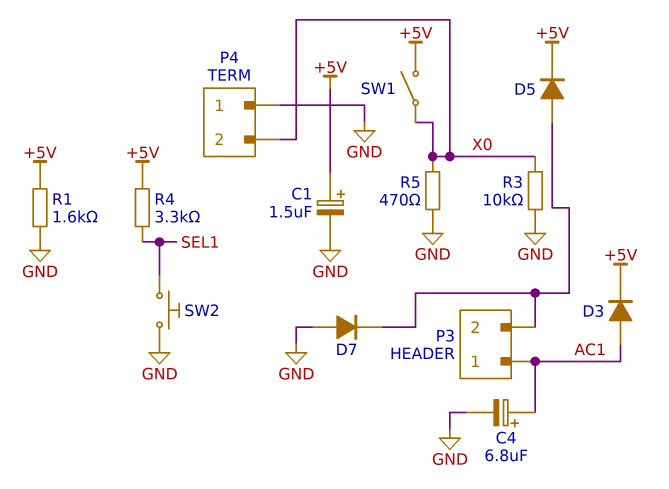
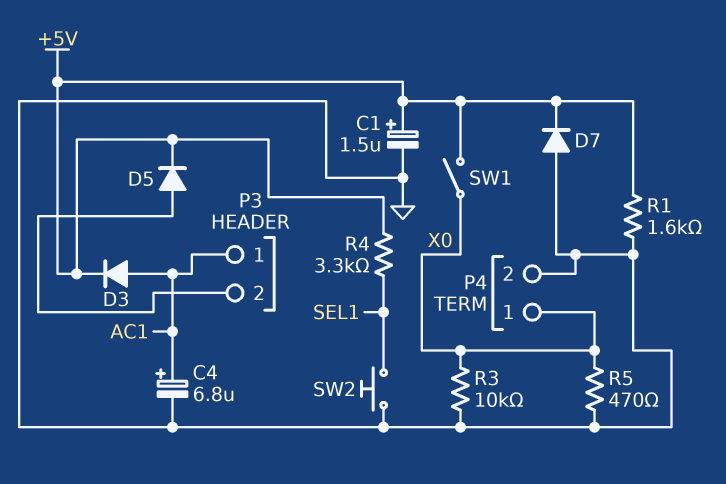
D7: diode (A GND, K P3/2) -> diode (A GND, K +5V)
P4 pin 1: GND -> X0
P4 pin 2: X0 -> GND

